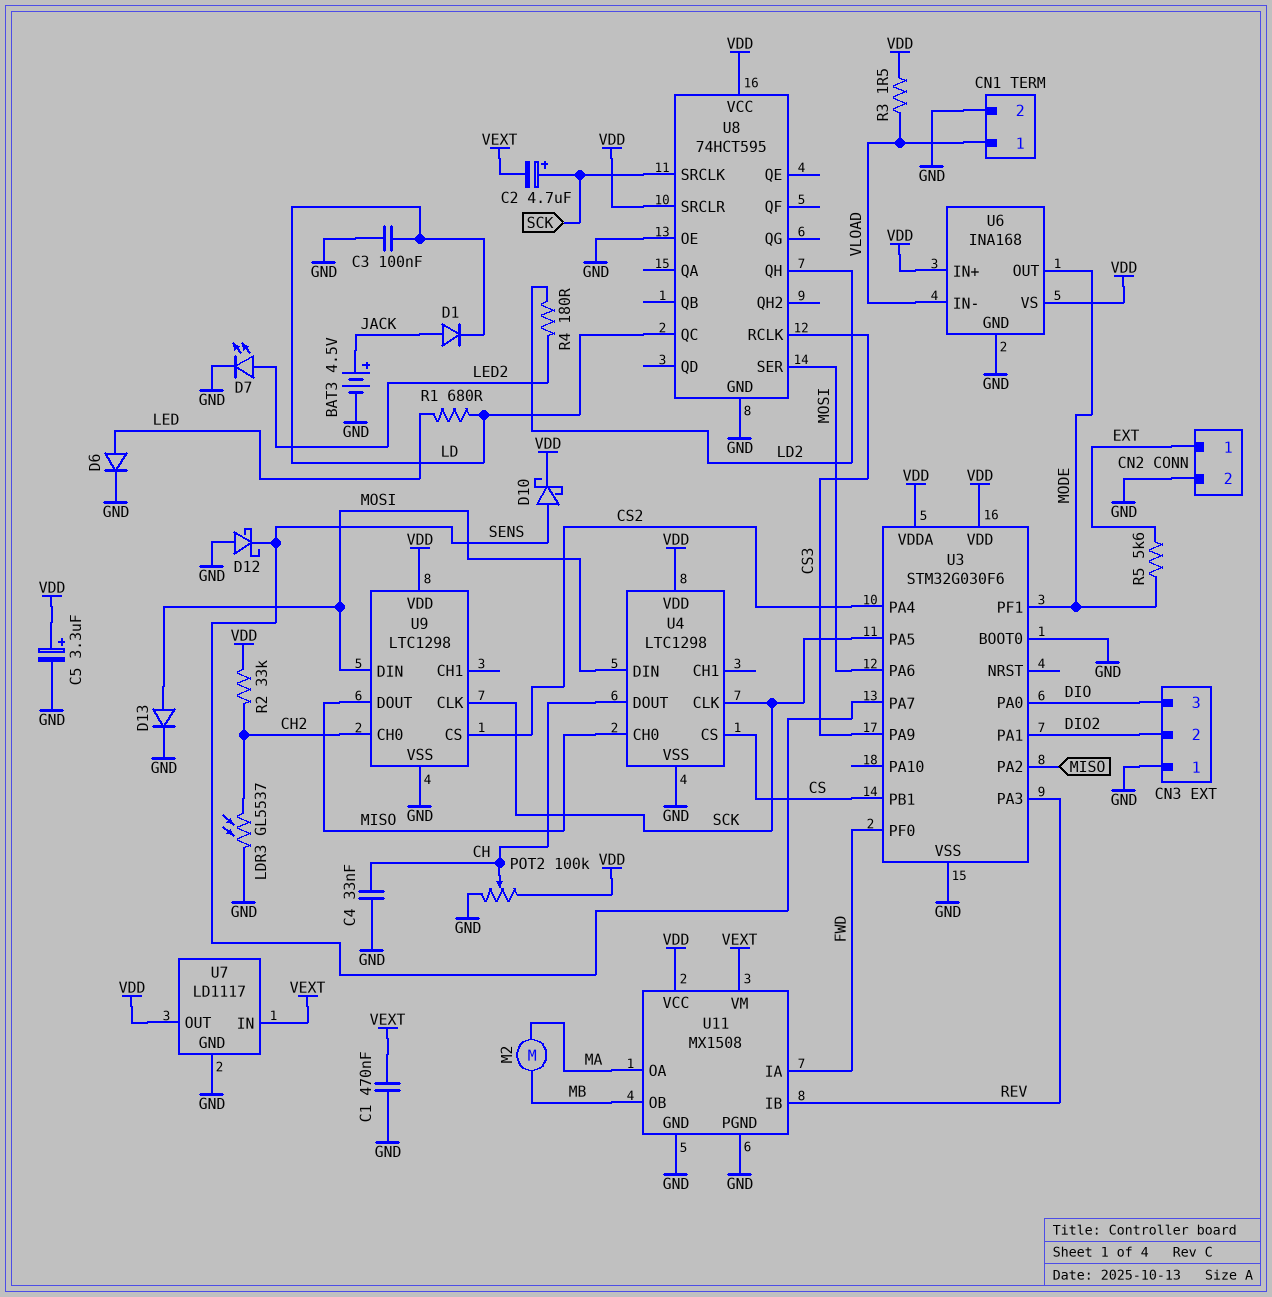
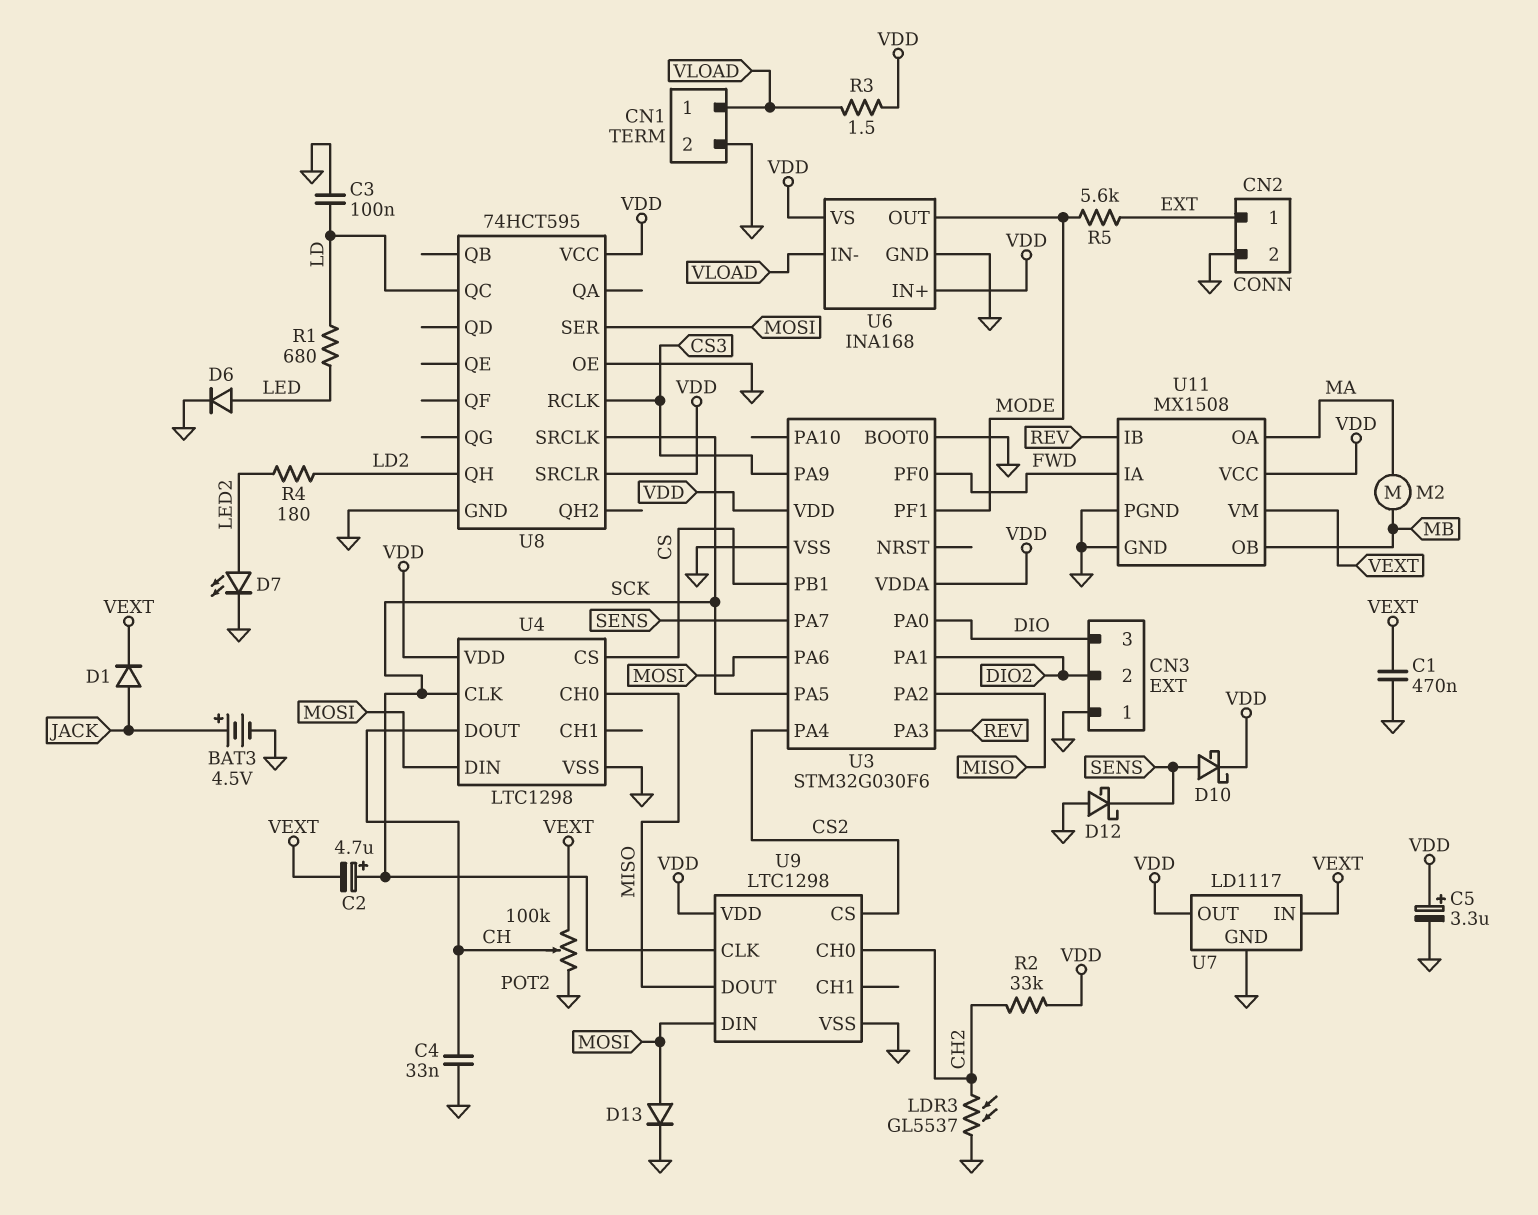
D1: diode (A JACK, K LD) -> diode (A JACK, K VEXT)
POT2: 100k (GND, VDD, wiper CH) -> 100k (GND, VEXT, wiper CH)

